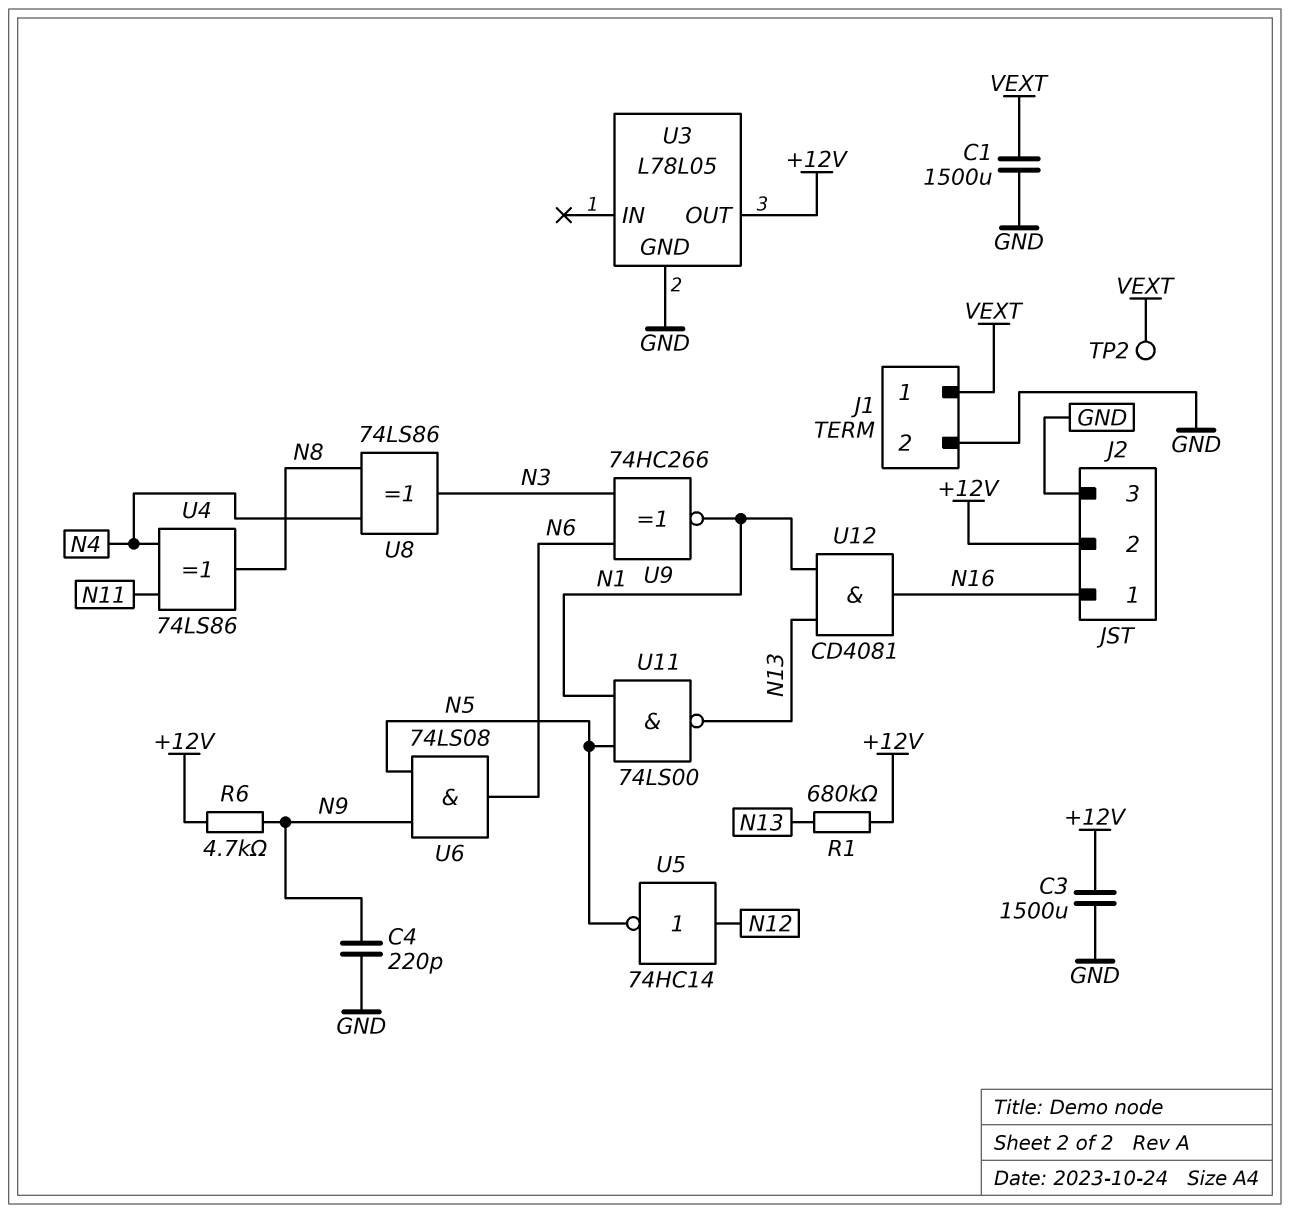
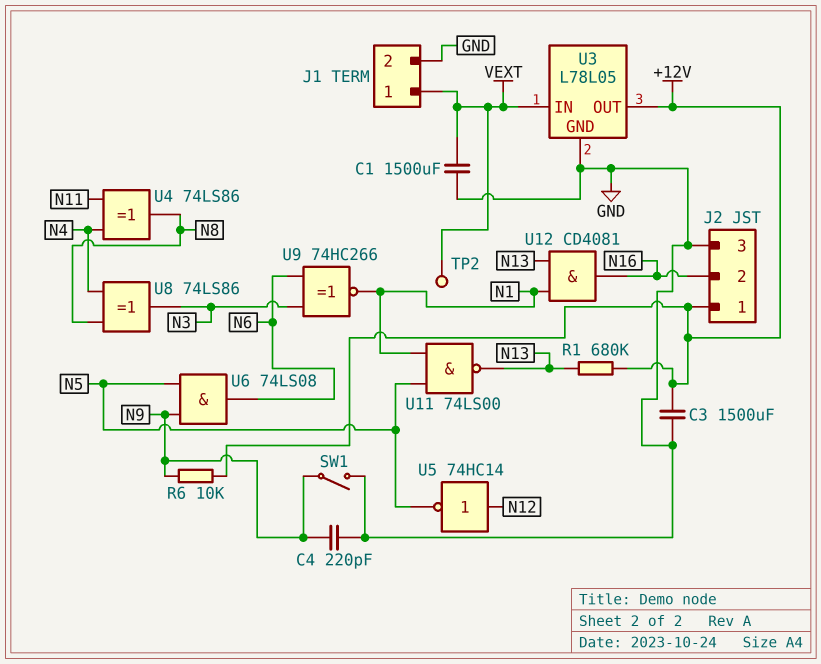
J2 pin 1: N16 -> +12V
J2 pin 2: +12V -> N16
R6: 4.7k (+12V, N9) -> 10k (+12V, N9)
SW1: none -> switch (GND, N9)
U3 pin IN: none -> VEXT

